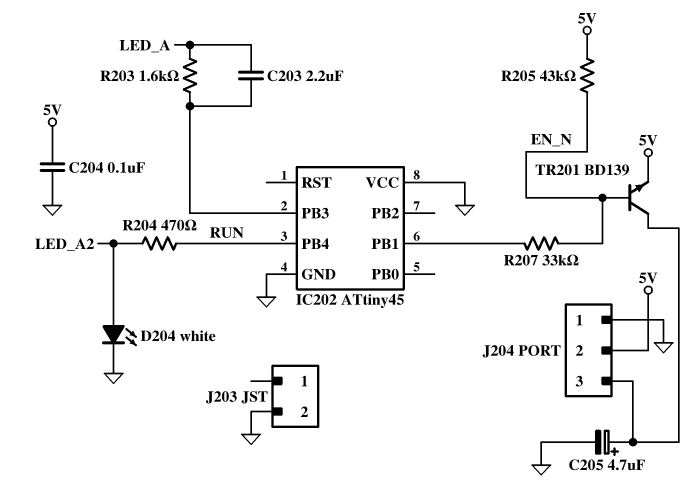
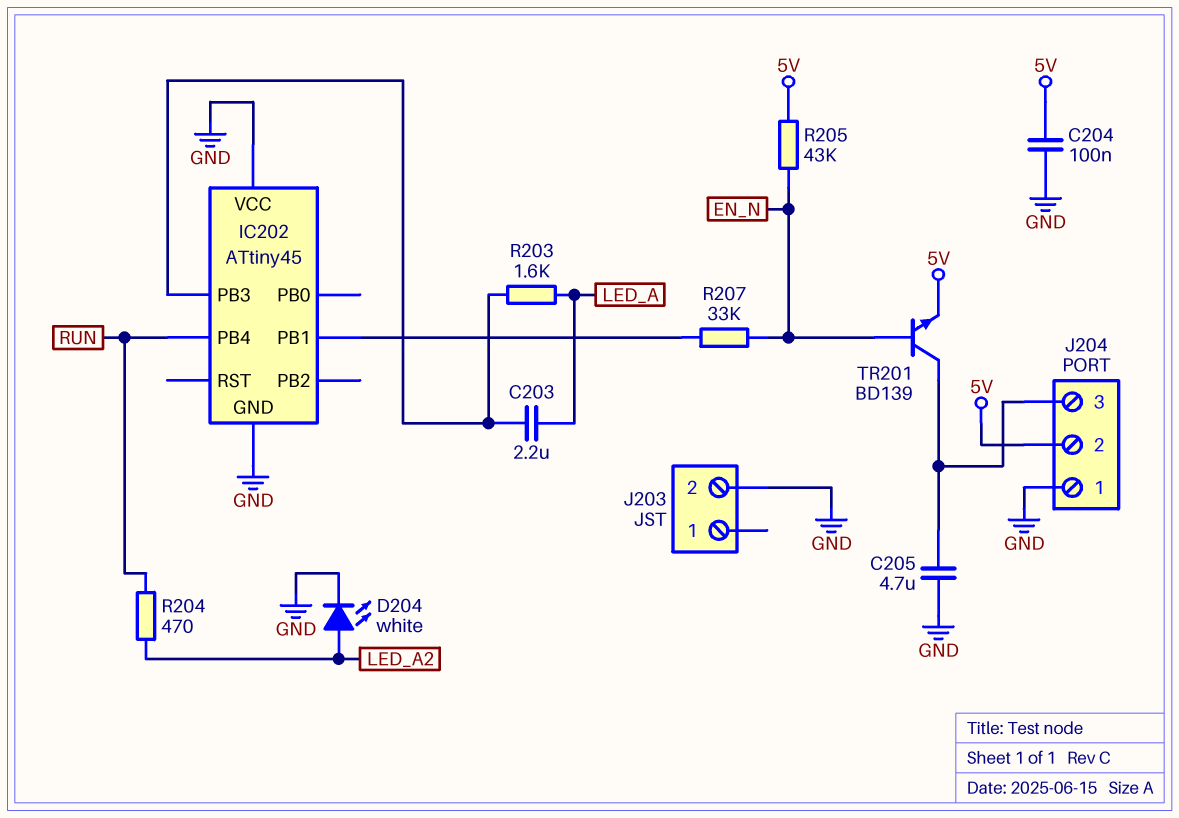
C205: 4.7uF (plus J204/3, minus GND) -> 4.7uF (GND, J204/3)

